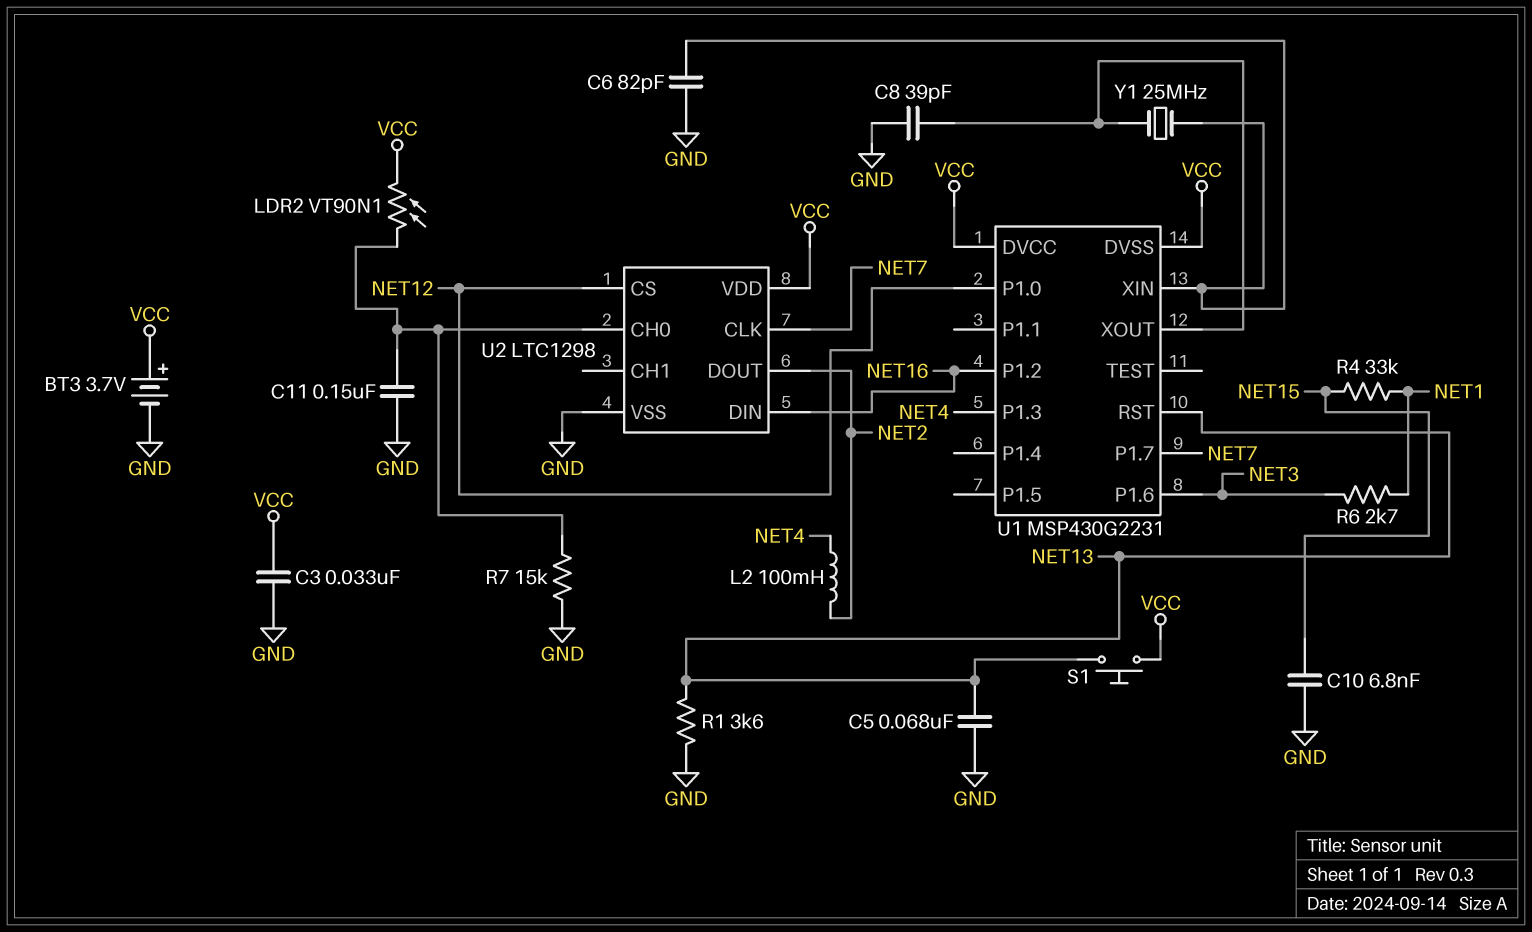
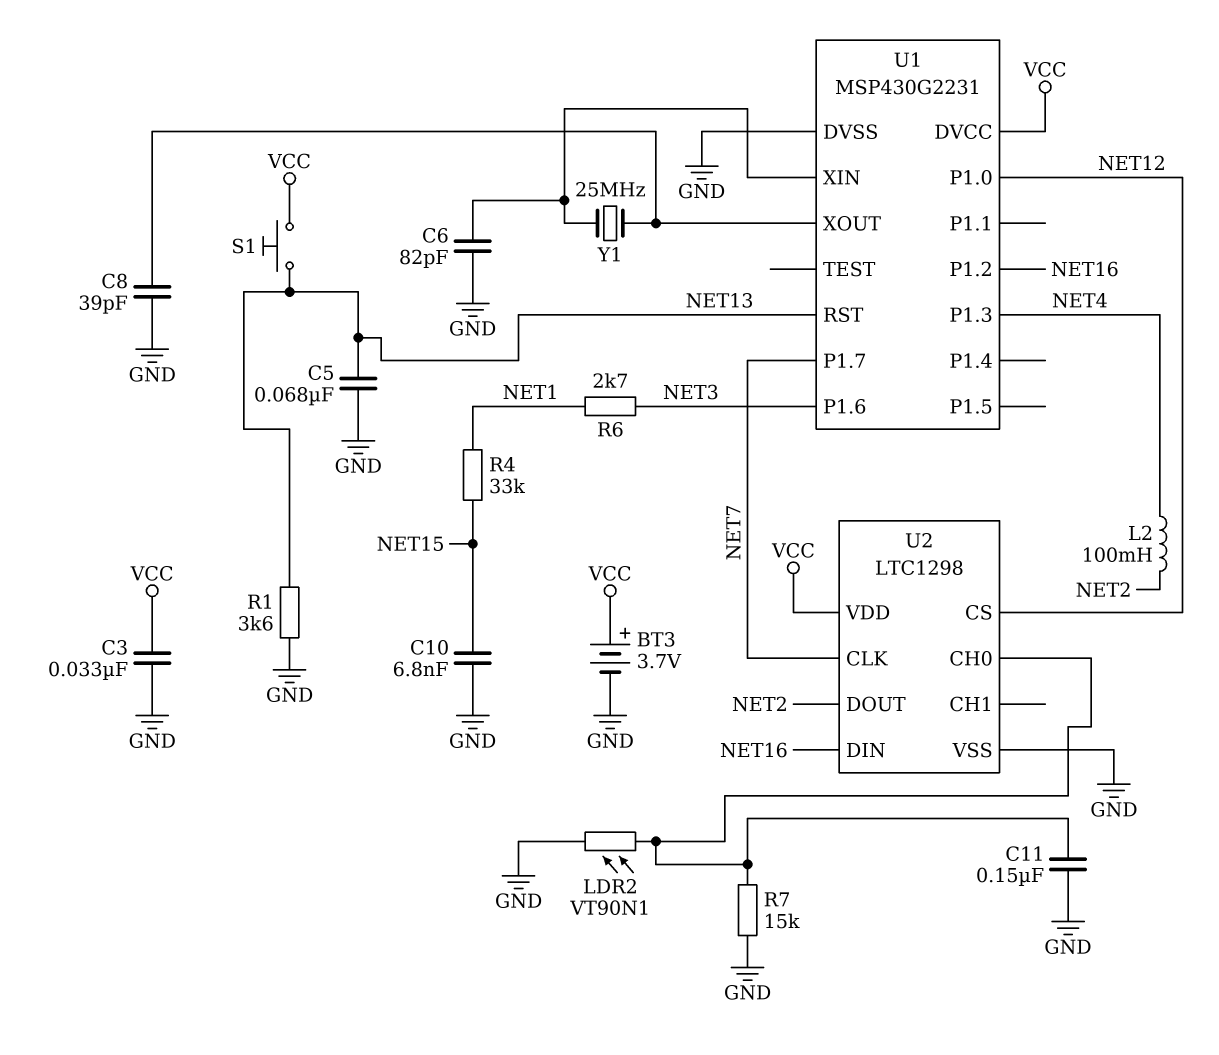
LDR2: VT90N1 (U2/CH0, VCC) -> VT90N1 (GND, U2/CH0)
U1 pin DVSS: VCC -> GND

